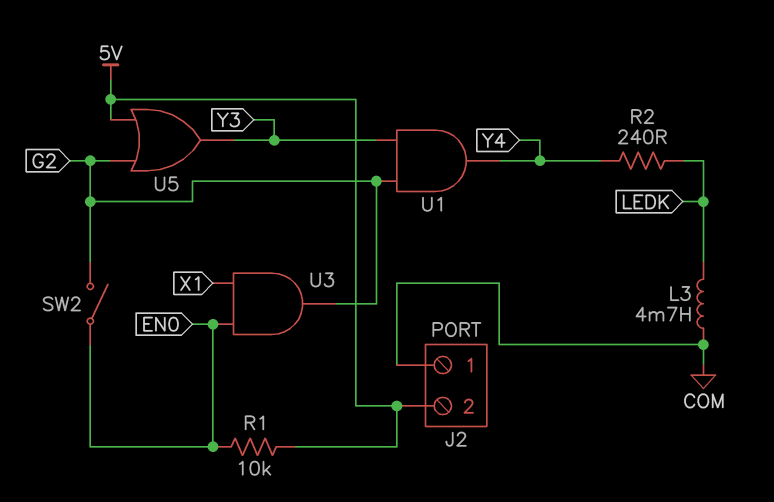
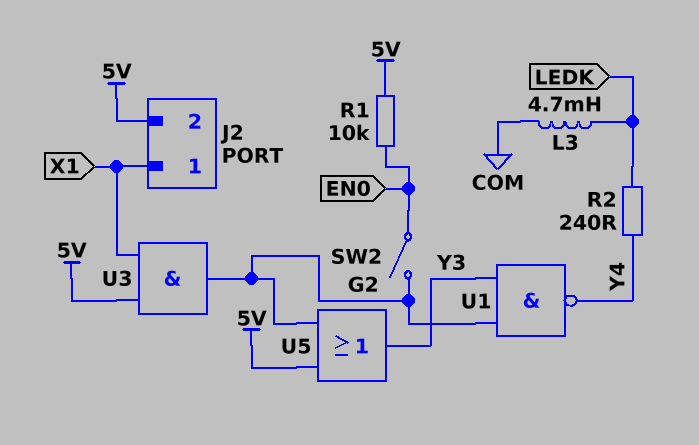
J2 pin 1: COM -> X1
U1: AND (in G2, in Y3, out Y4) -> NAND (in G2, in Y3, out Y4)
U3: AND (in EN0, in X1, out G2) -> AND (in 5V, in X1, out G2)

